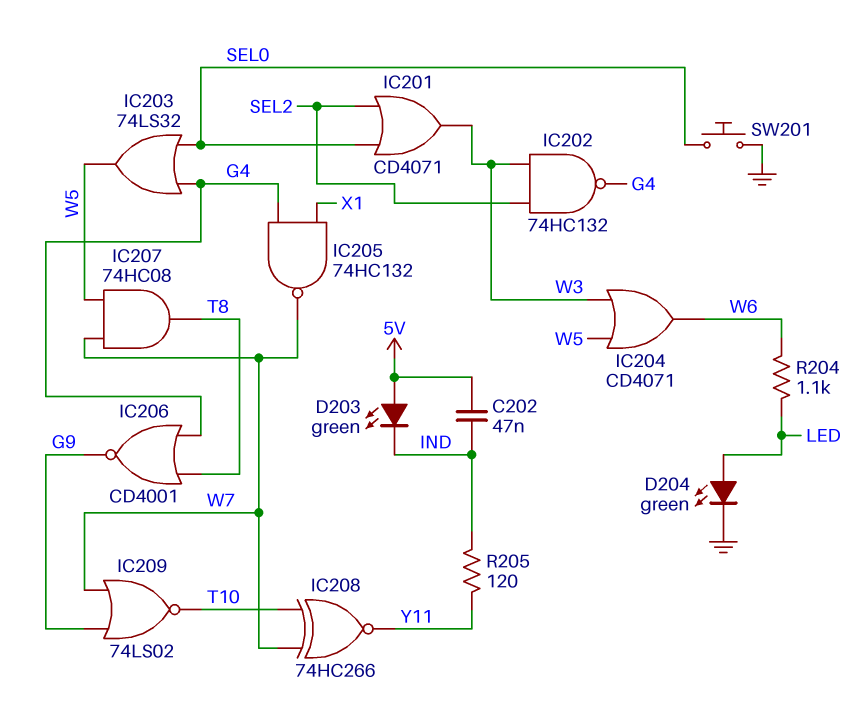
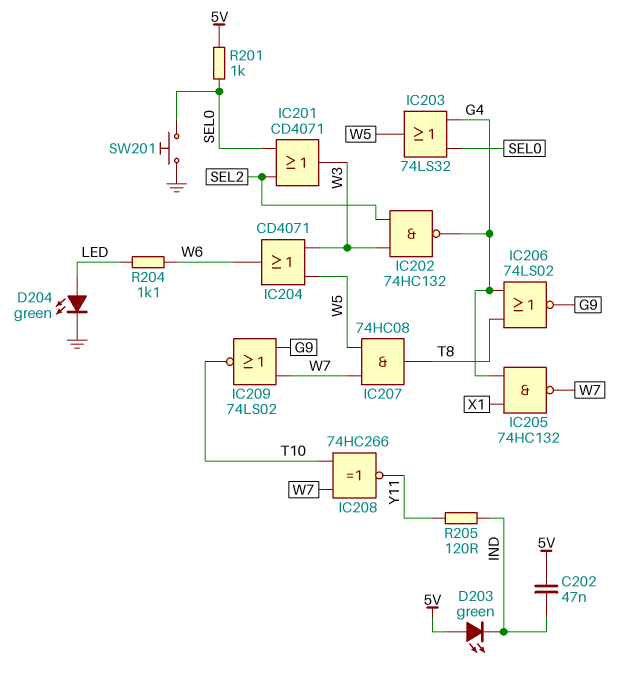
IC206: NOR CD4001 (in G4, in T8, out G9) -> NOR 74LS02 (in G4, in T8, out G9)
R201: none -> 1k (5V, SEL0)

